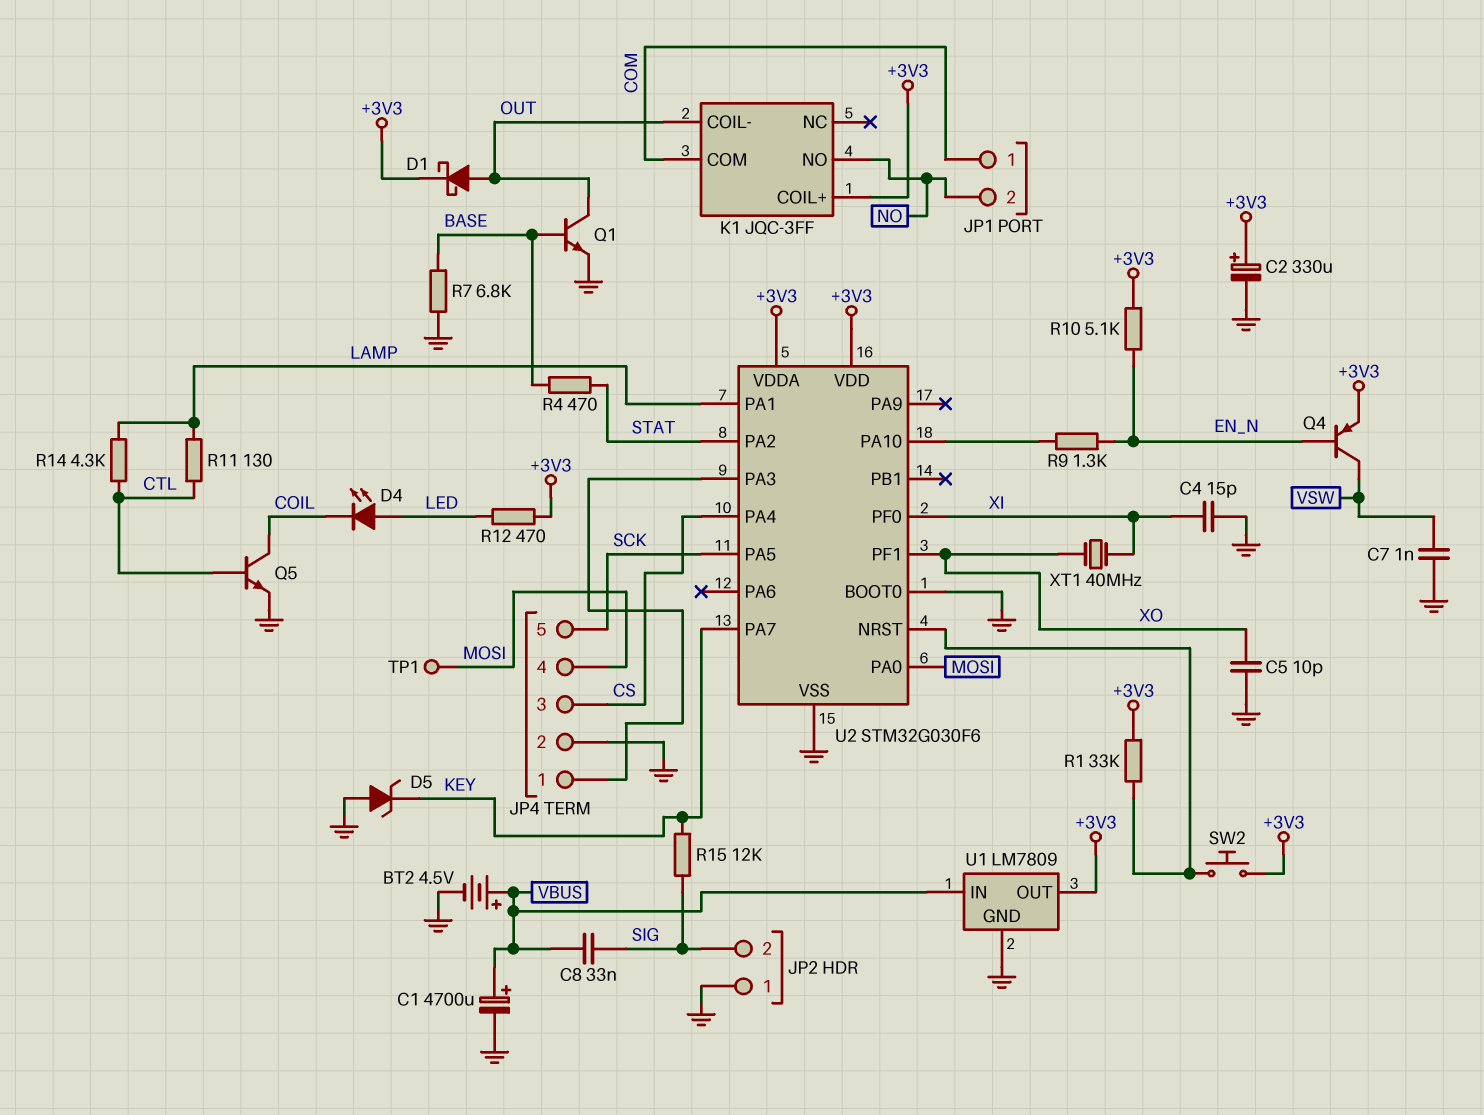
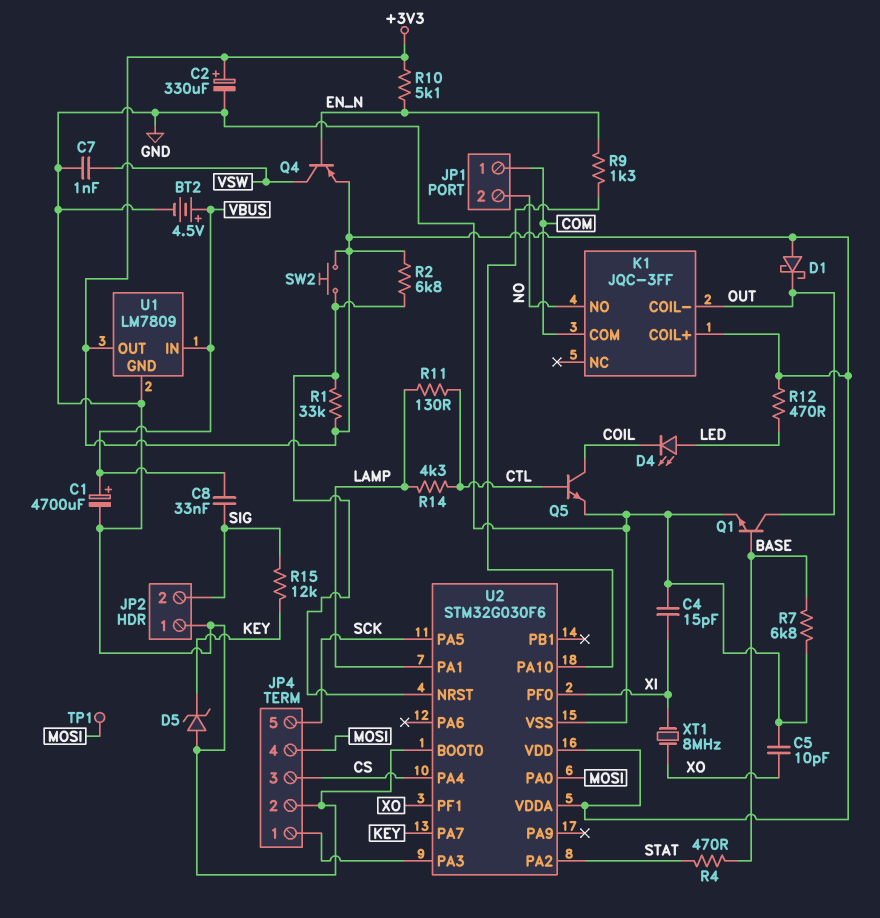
D1: schottky (A OUT, K +3V3) -> schottky (A +3V3, K OUT)
R2: none -> 6.8k (+3V3, U2/NRST)
XT1: 40MHz (XI, XO) -> 8MHz (XI, XO)

